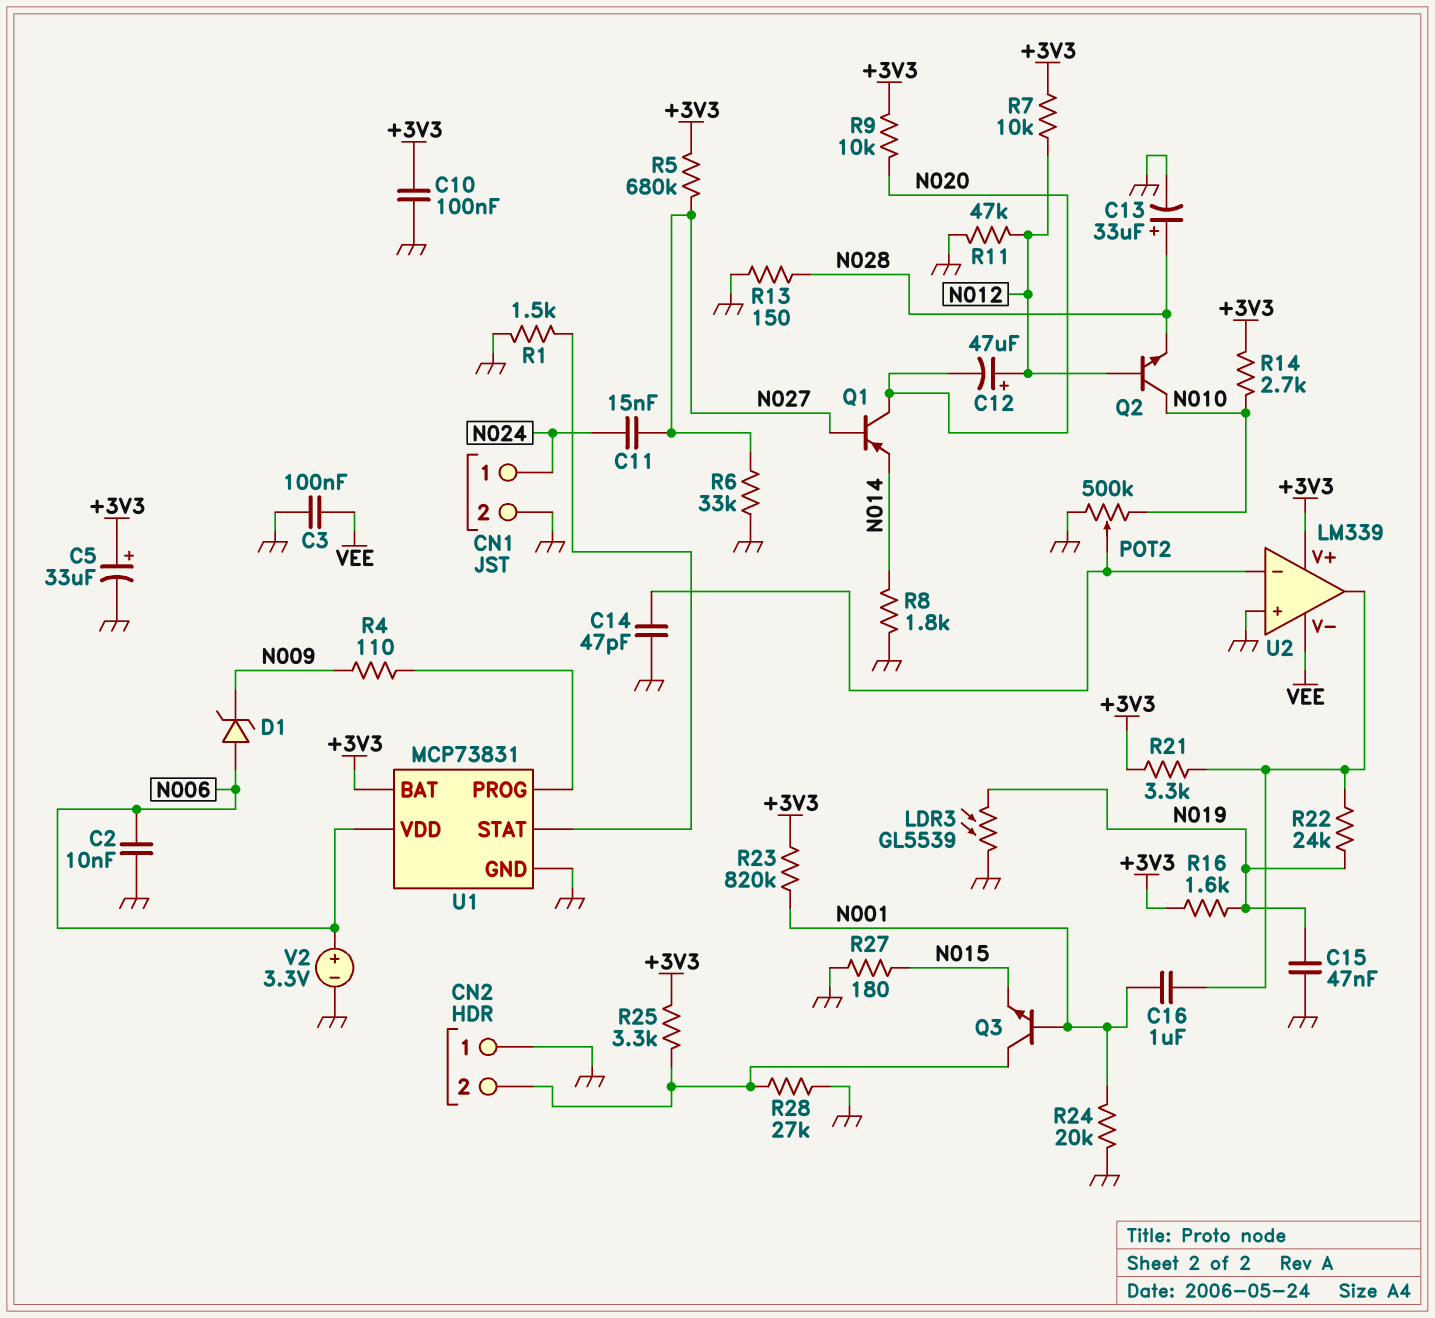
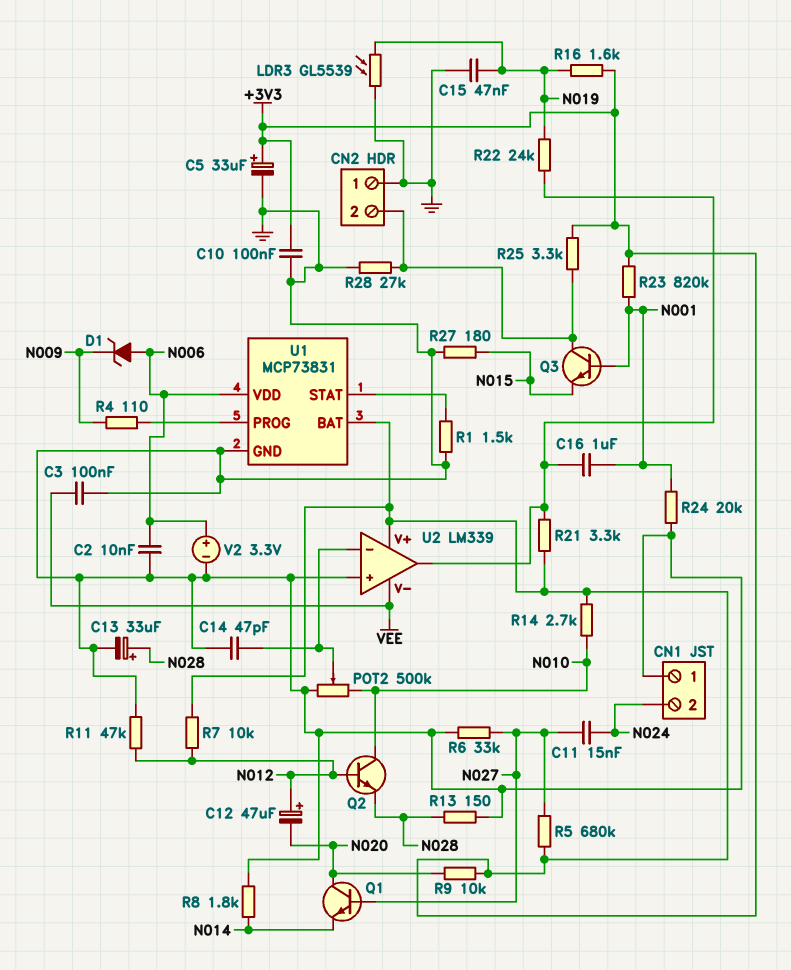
CN1 pin 1: N024 -> GND
CN1 pin 2: GND -> N024
Q1: PNP (B N027, C N020, E N014) -> NPN (B N027, C N020, E N014)

